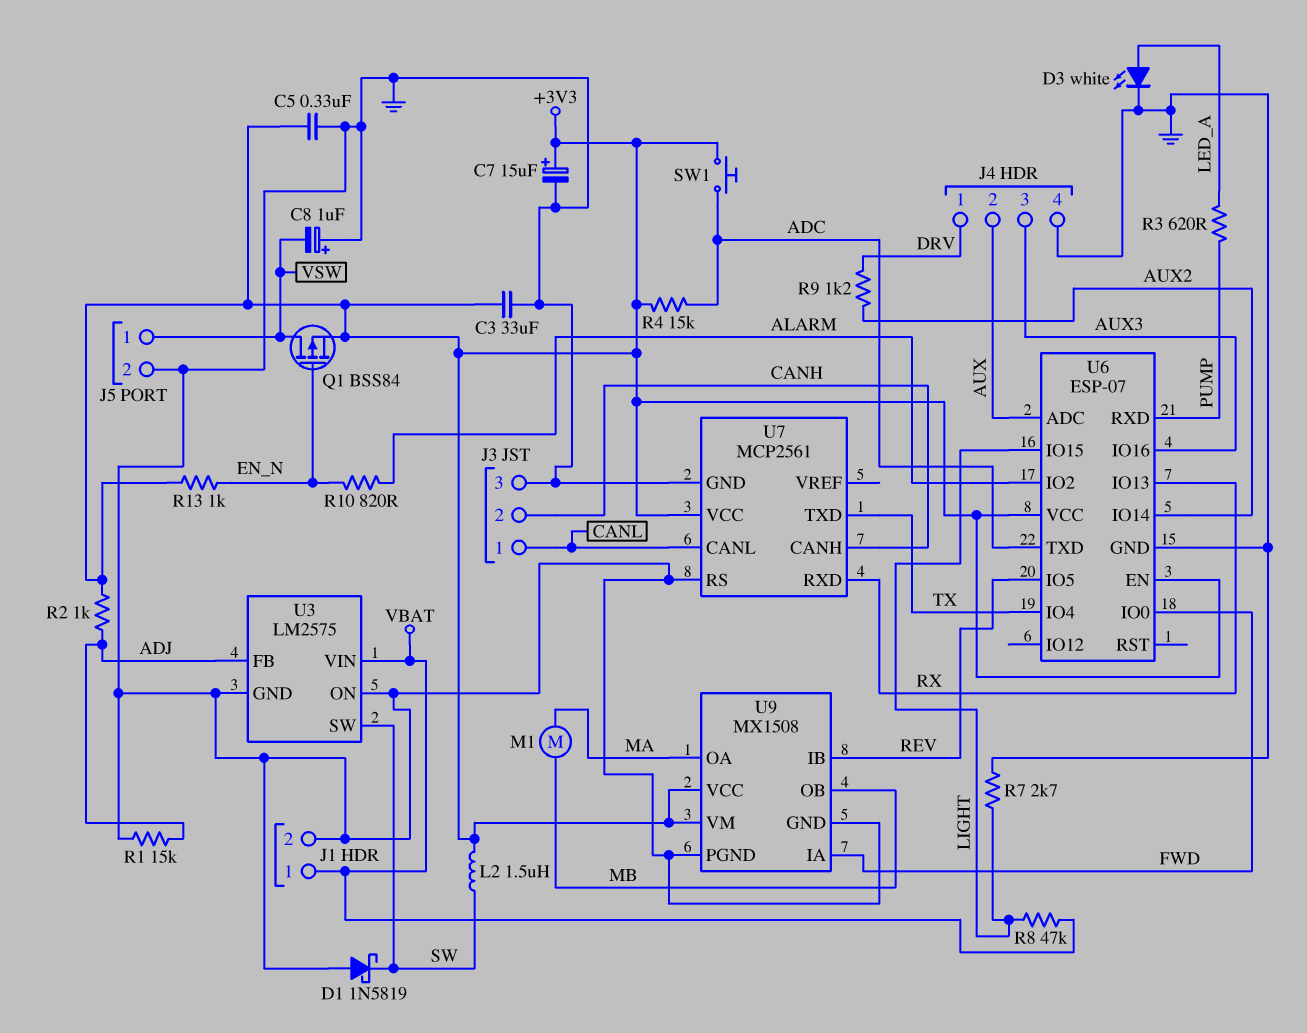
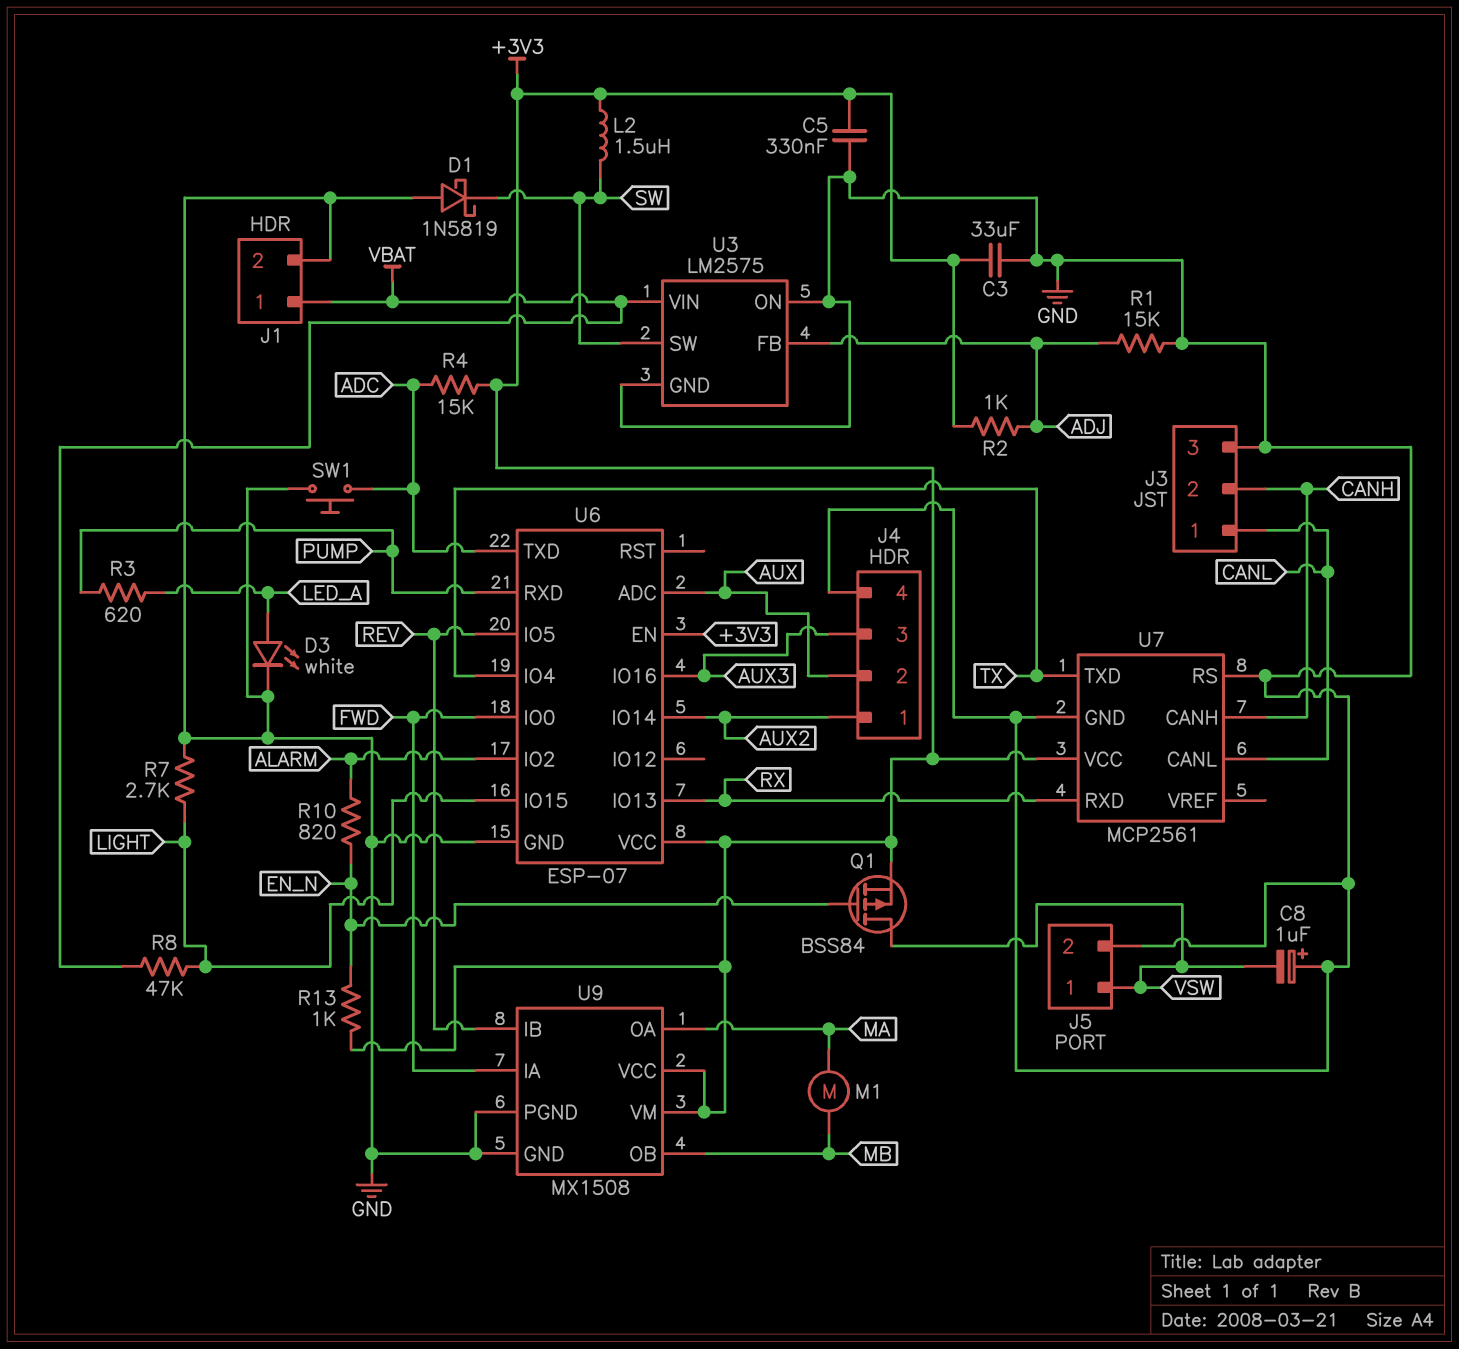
C7: 15uF (plus +3V3, minus GND) -> none
J4 pin 1: DRV -> AUX2
R9: 1.2k (AUX2, DRV) -> none
SW1: button (+3V3, ADC) -> button (ADC, GND)

